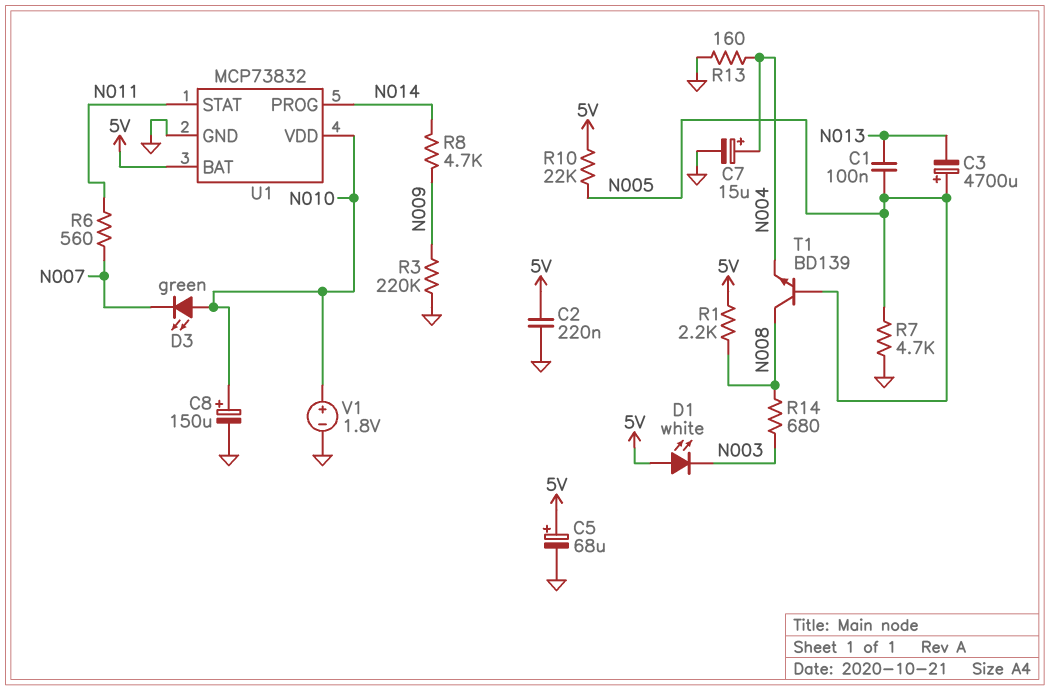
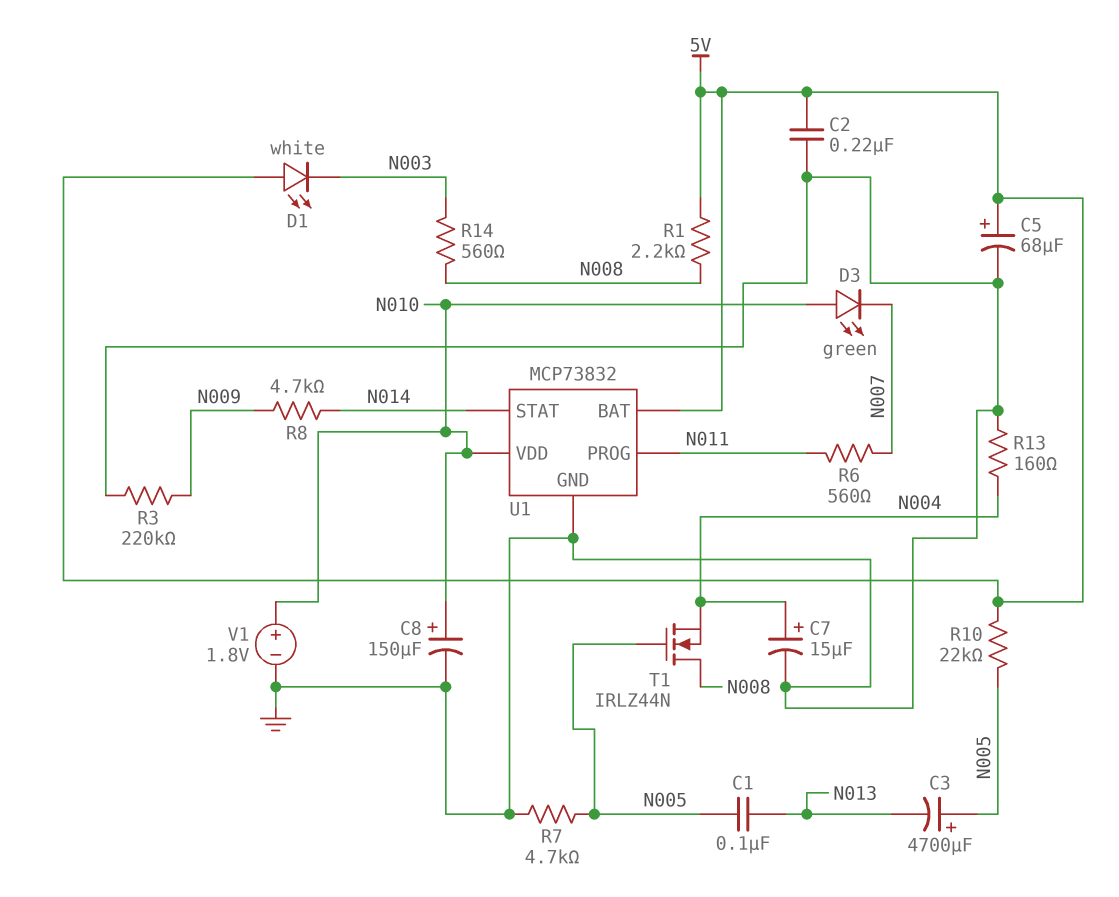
R14: 680 (N003, N008) -> 560 (N003, N008)
T1: NPN BD139 (B N005, C N008, E N004) -> NMOS IRLZ44N (G N005, D N008, S N004)
U1 pin PROG: N014 -> N011
U1 pin STAT: N011 -> N014

